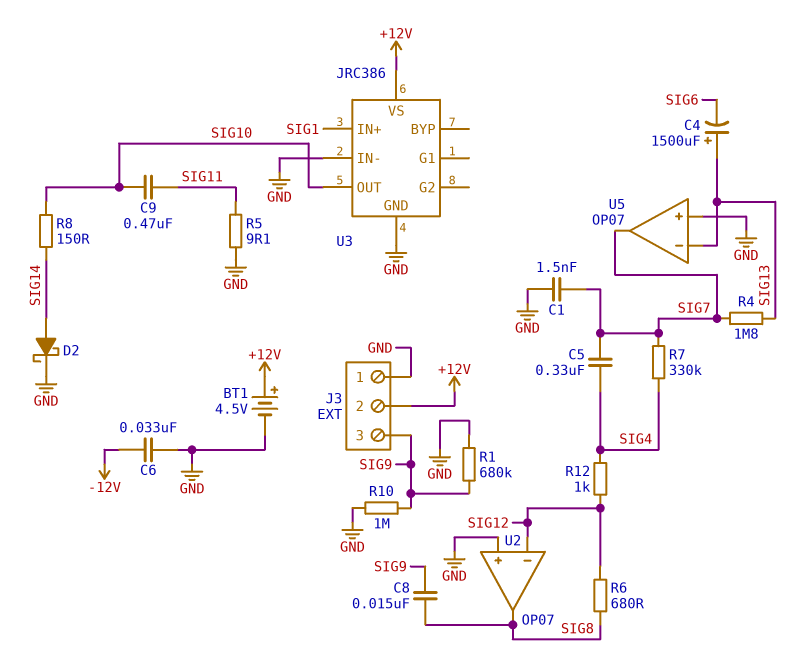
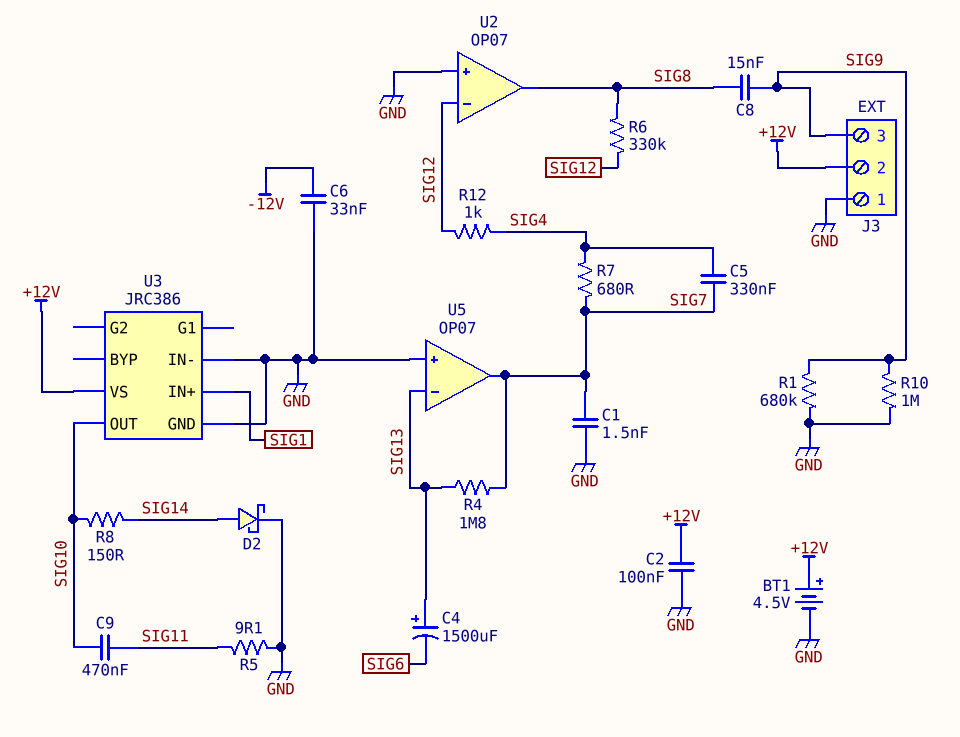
C2: none -> 100nF (+12V, GND)
R6: 680 (SIG8, SIG12) -> 330k (SIG8, SIG12)
R7: 330k (SIG4, SIG7) -> 680 (SIG4, SIG7)

